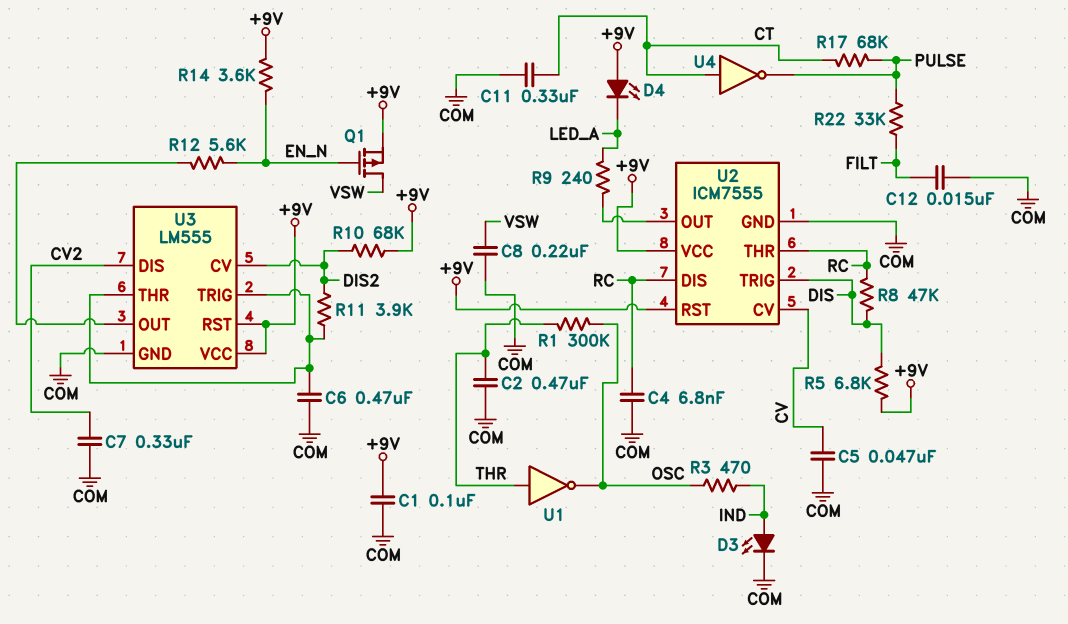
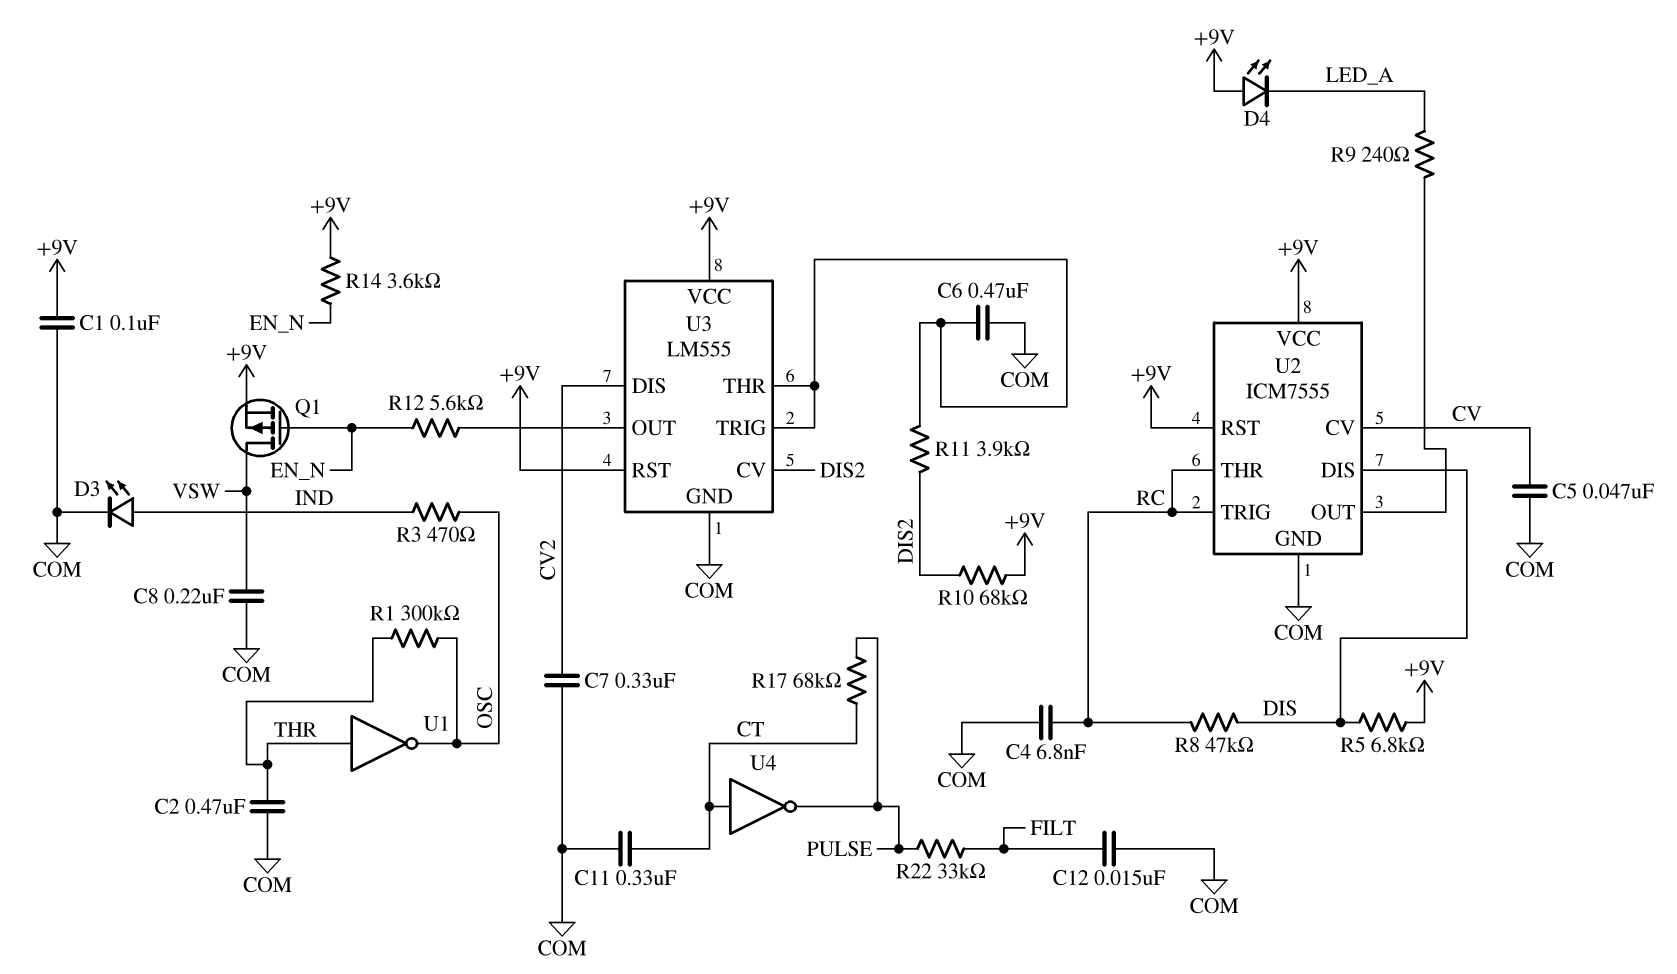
U2 pin DIS: RC -> DIS
U2 pin TRIG: DIS -> RC

